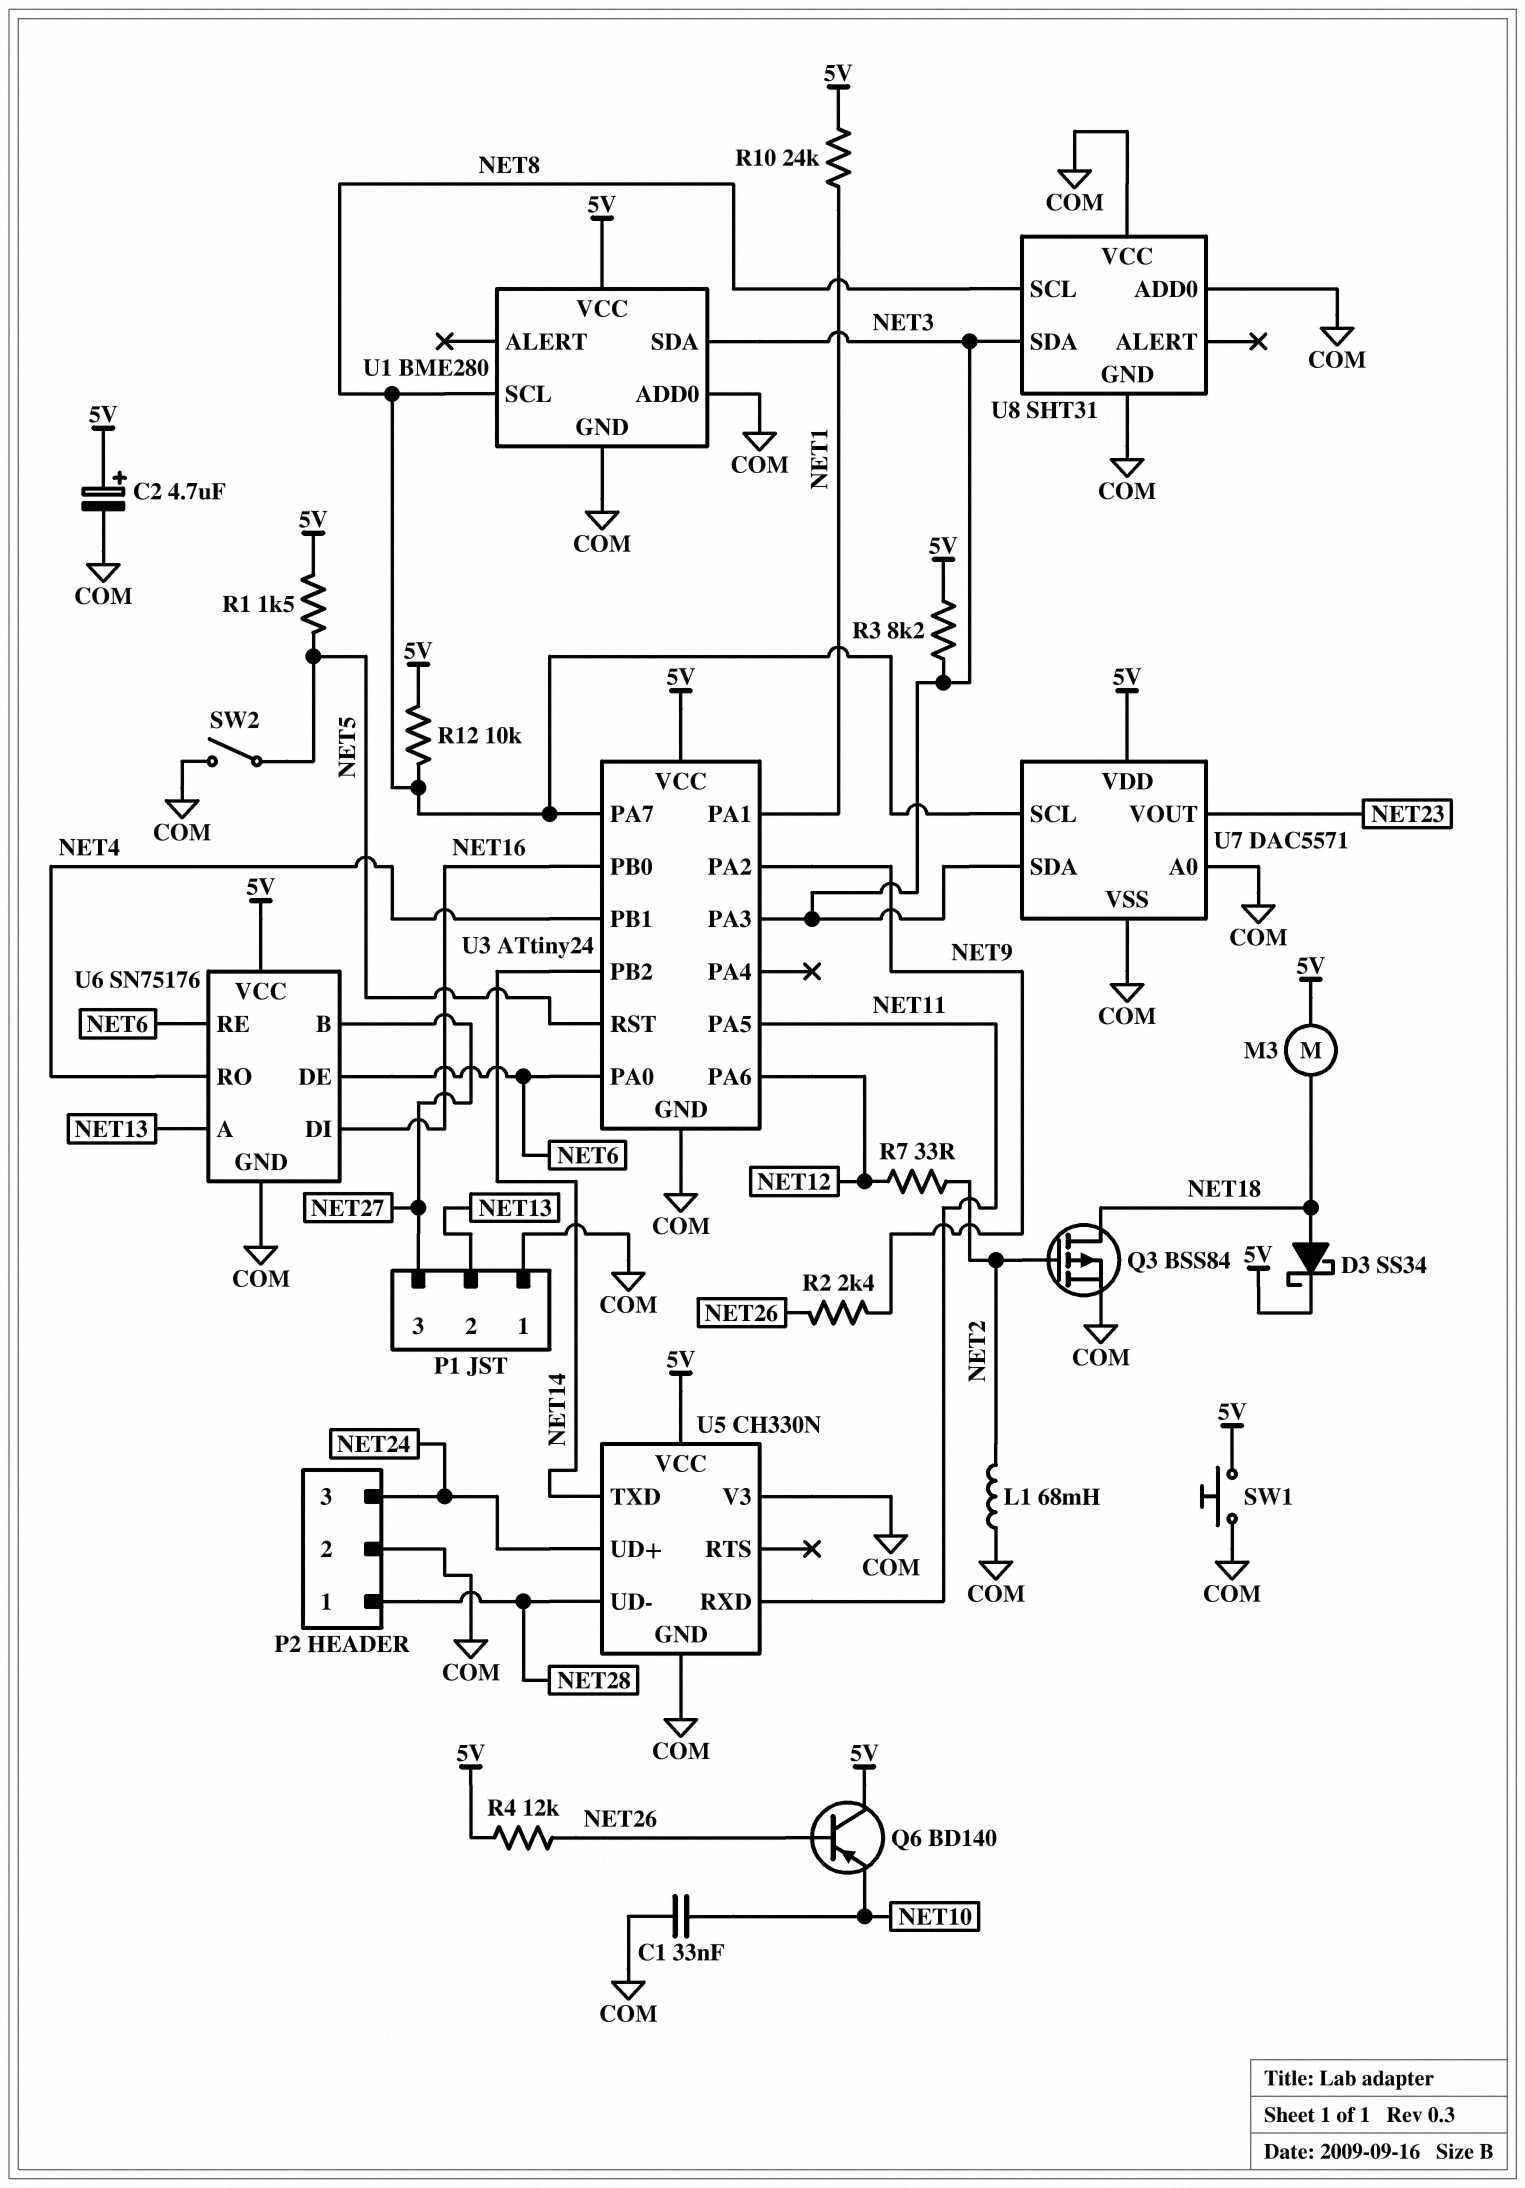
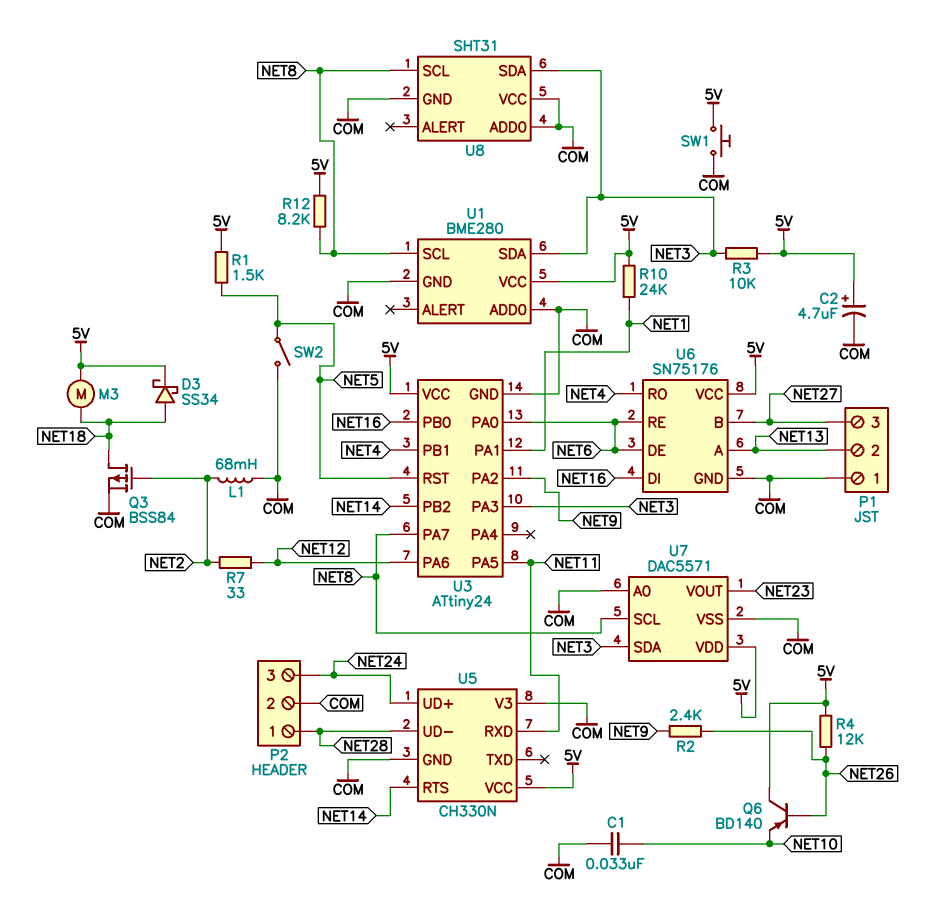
R3: 8.2k (5V, NET3) -> 10k (5V, NET3)
R12: 10k (5V, NET8) -> 8.2k (5V, NET8)
U5 pin RTS: none -> NET14
U5 pin TXD: NET14 -> none

